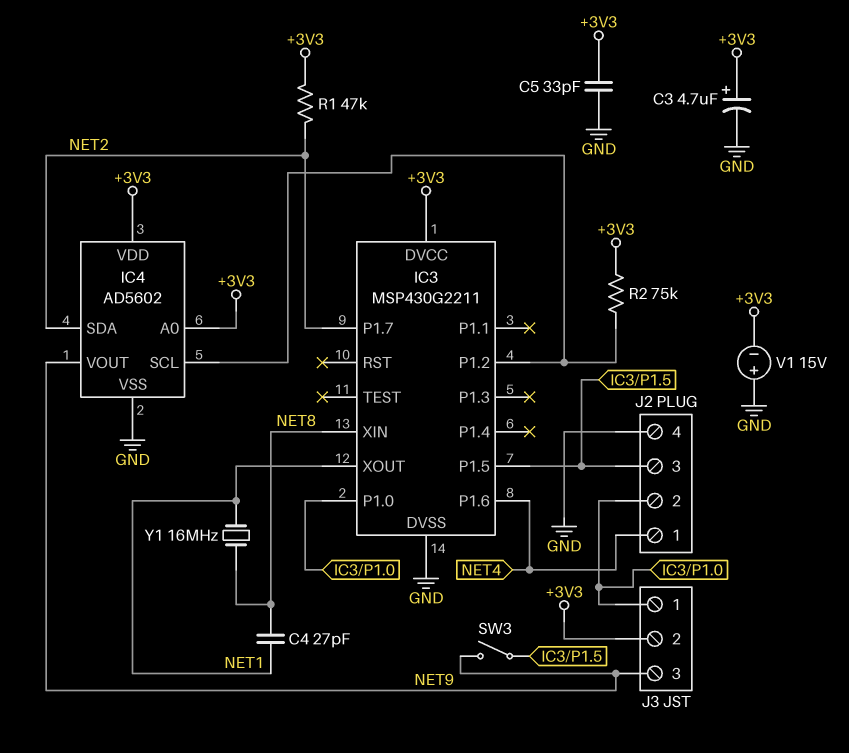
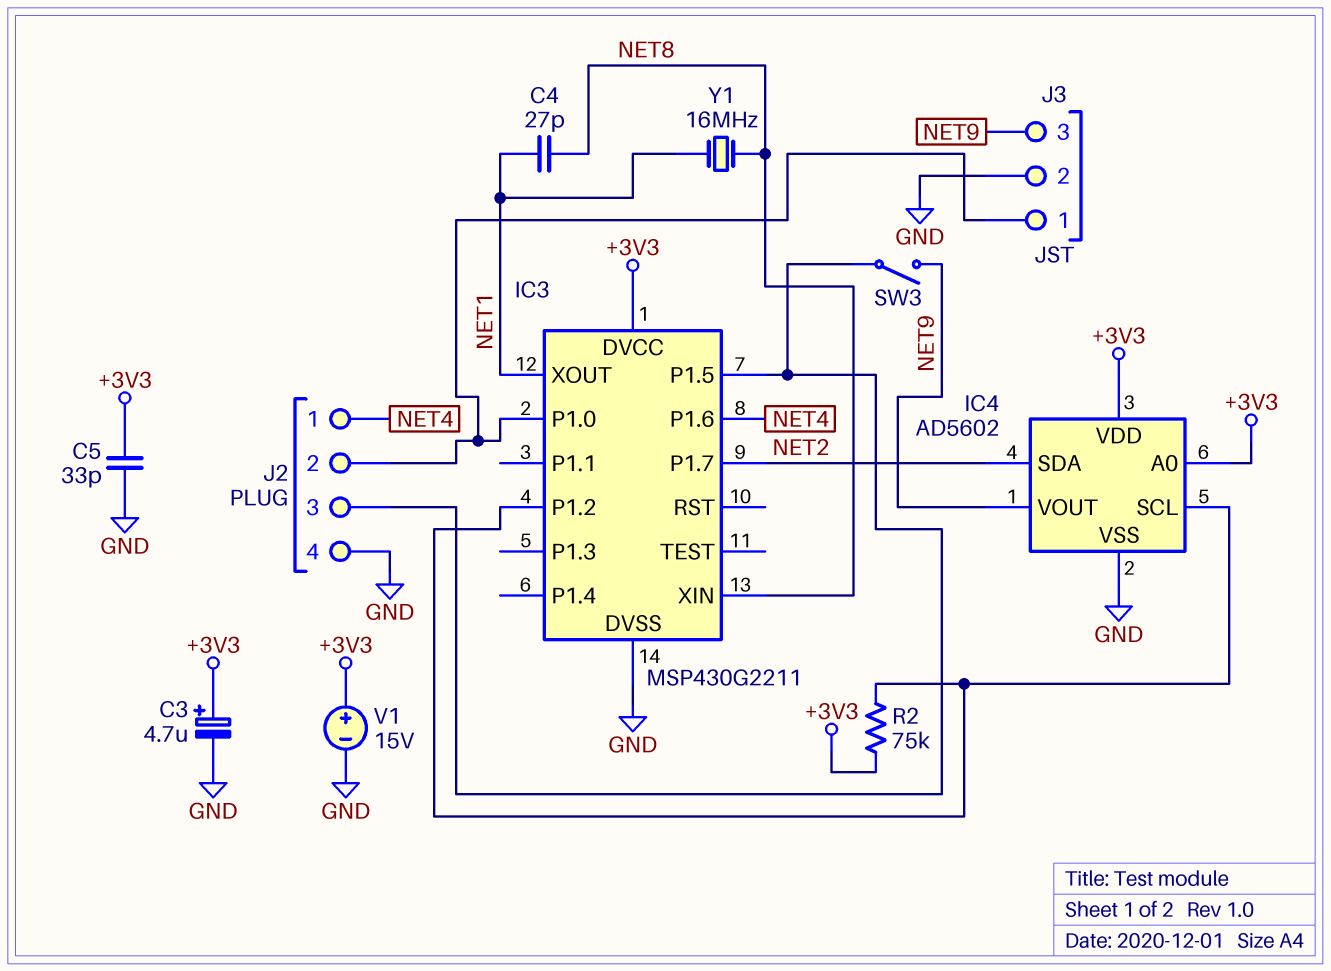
J3 pin 2: +3V3 -> GND
R1: 47k (+3V3, NET2) -> none
V1: 15V (plus GND, minus +3V3) -> 15V (plus +3V3, minus GND)

